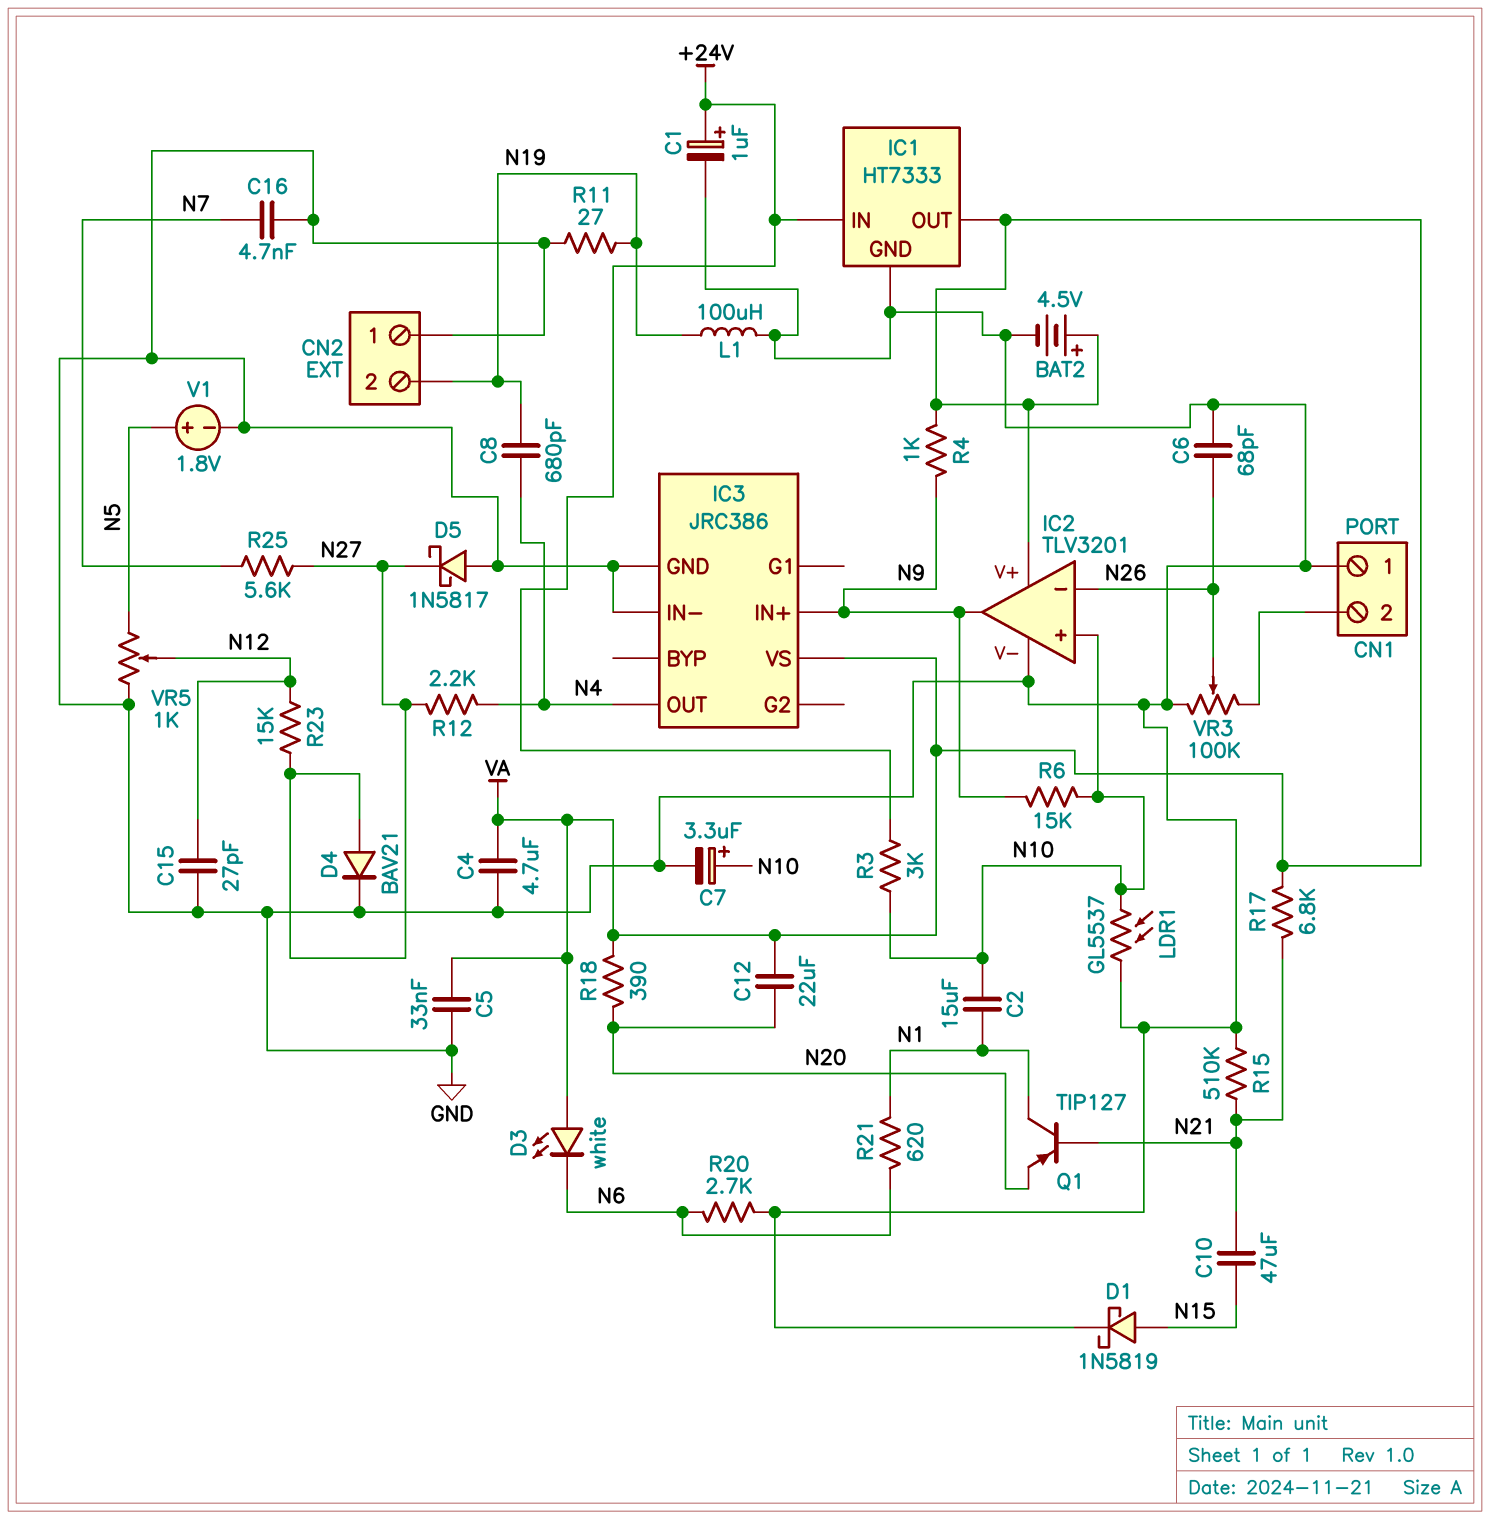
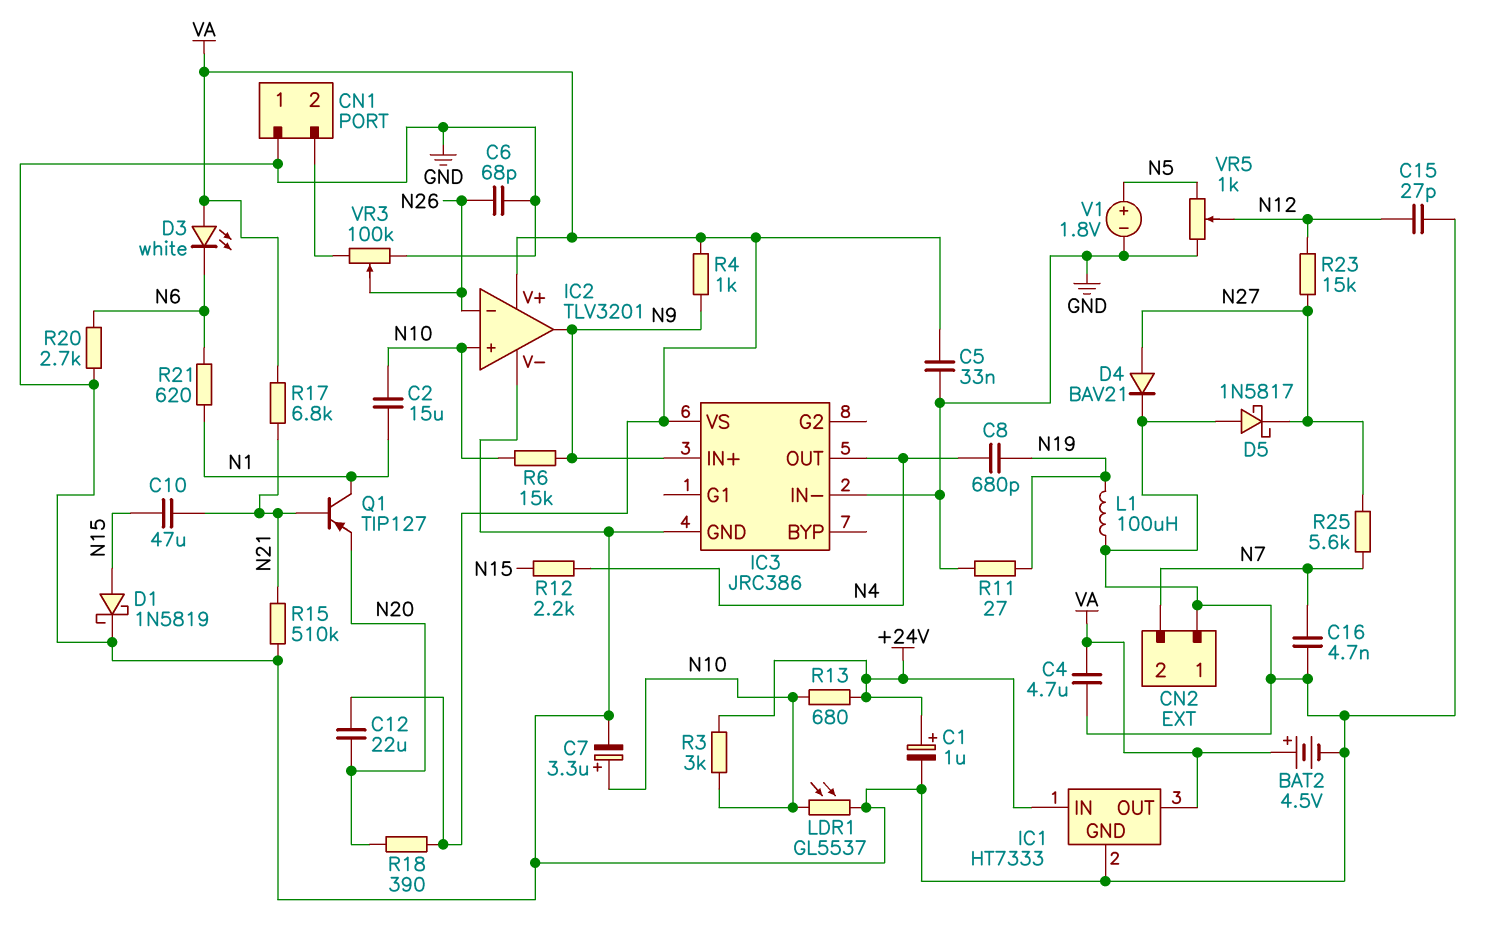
CN2 pin 2: N19 -> N7
R12: 2.2k (N4, N27) -> 2.2k (N4, N15)
R13: none -> 680 (+24V, N10)

